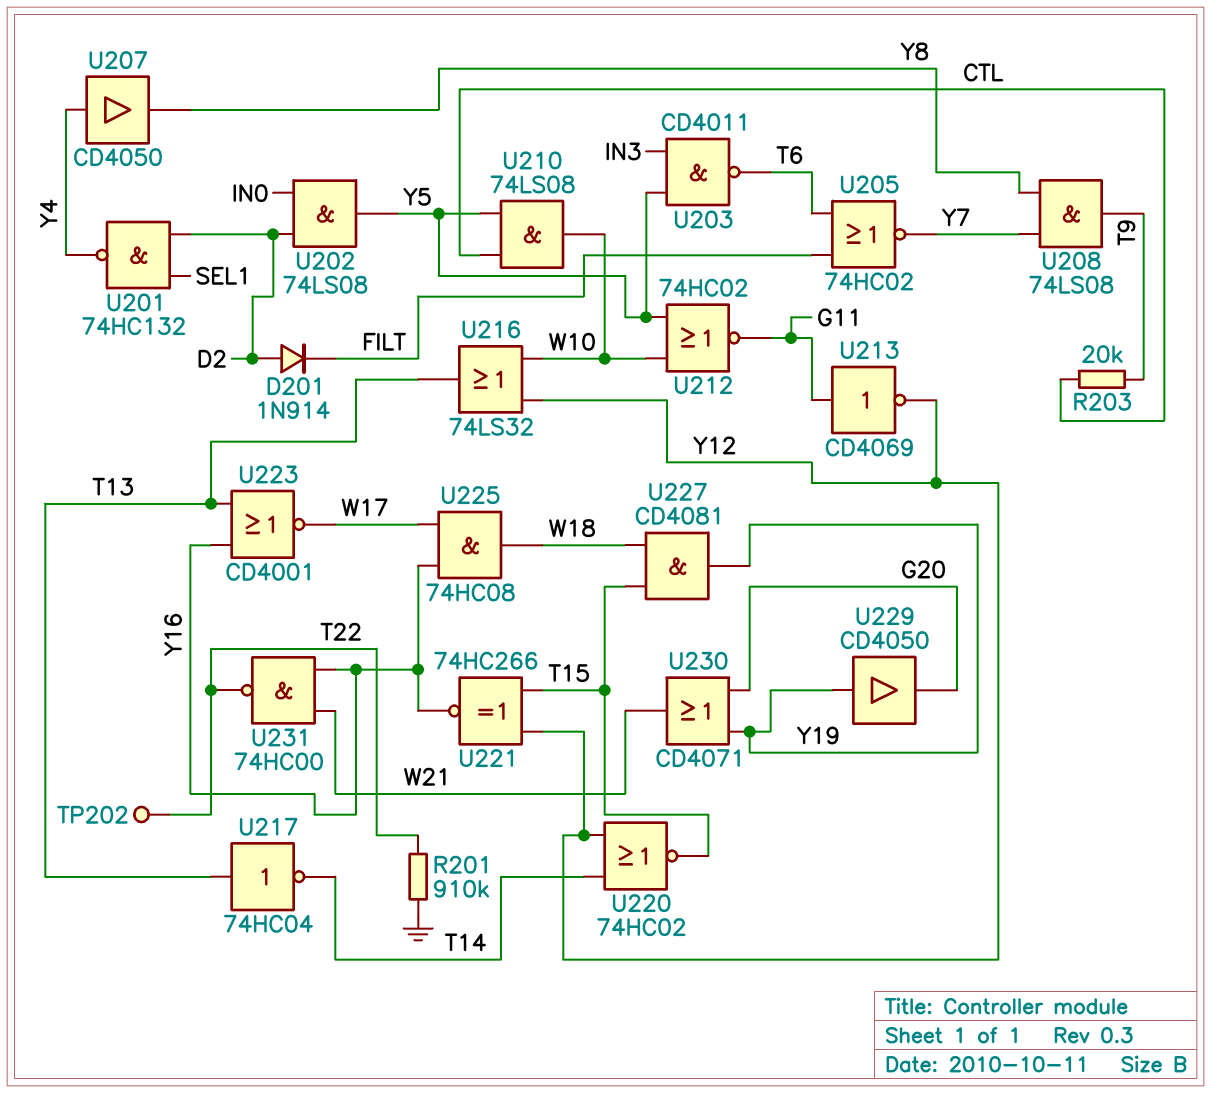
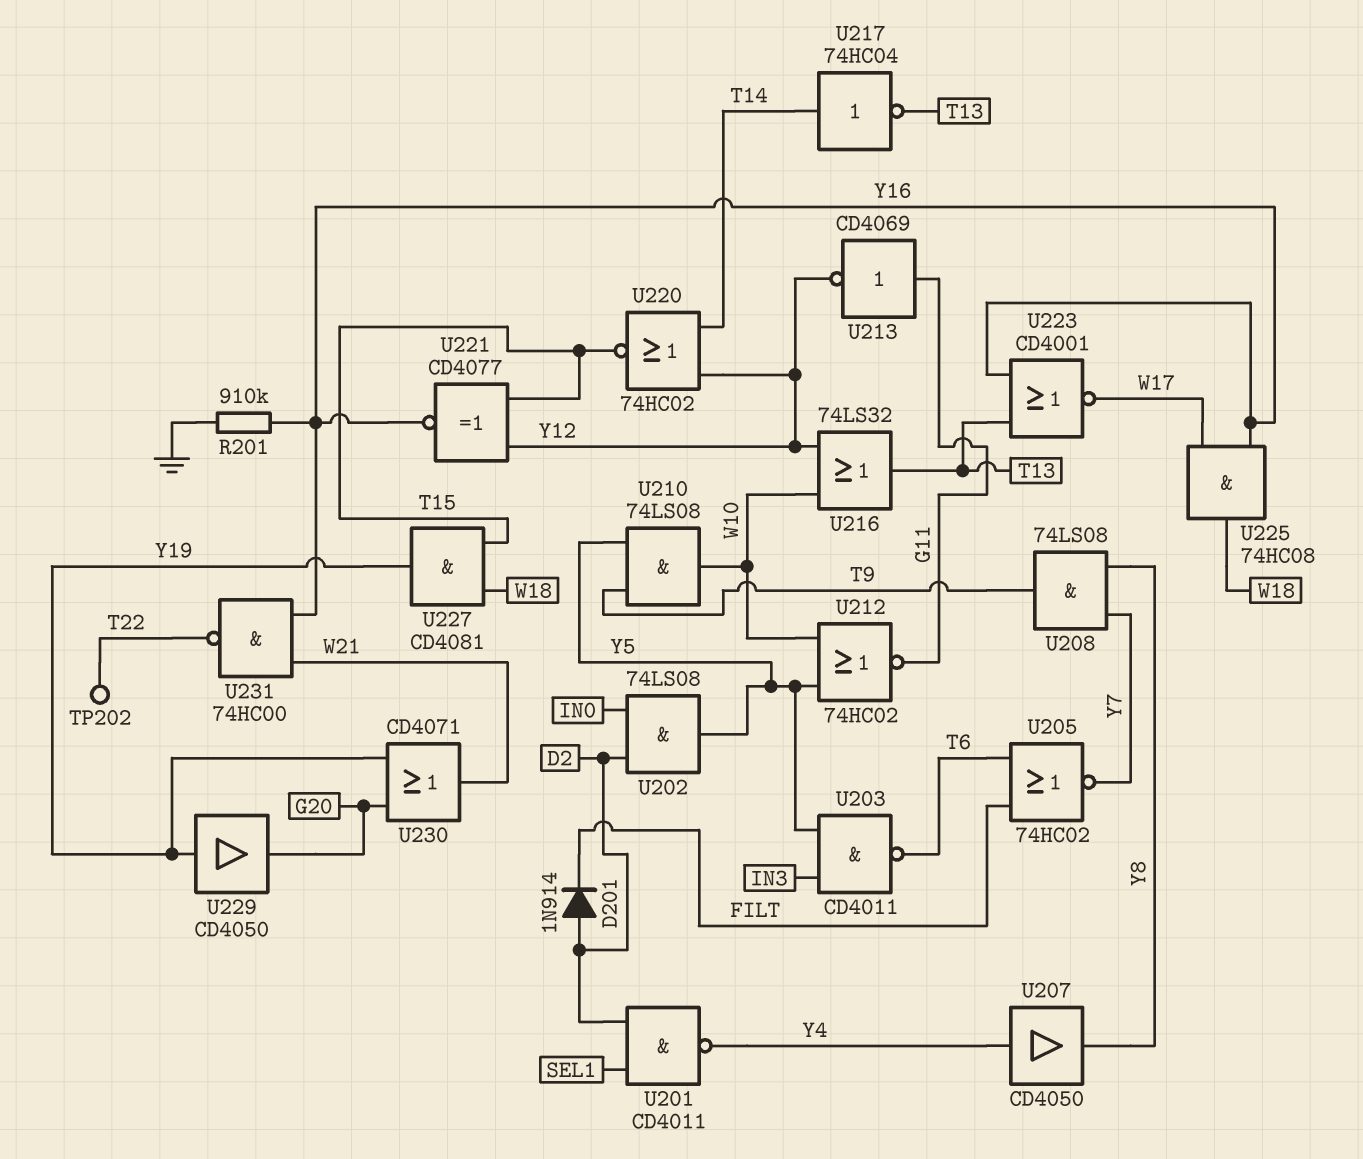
R201: 910k (GND, T22) -> 910k (GND, Y16)
R203: 20k (CTL, T9) -> none
U201: NAND 74HC132 (in D2, in SEL1, out Y4) -> NAND CD4011 (in D2, in SEL1, out Y4)
U210: AND 74LS08 (in CTL, in Y5, out W10) -> AND 74LS08 (in T9, in Y5, out W10)
U217: NOT 74HC04 (in T13, out T14) -> NOT 74HC04 (in T14, out T13)
U221: XNOR 74HC266 (in T15, in Y12, out Y16) -> XNOR CD4077 (in T15, in Y12, out Y16)

